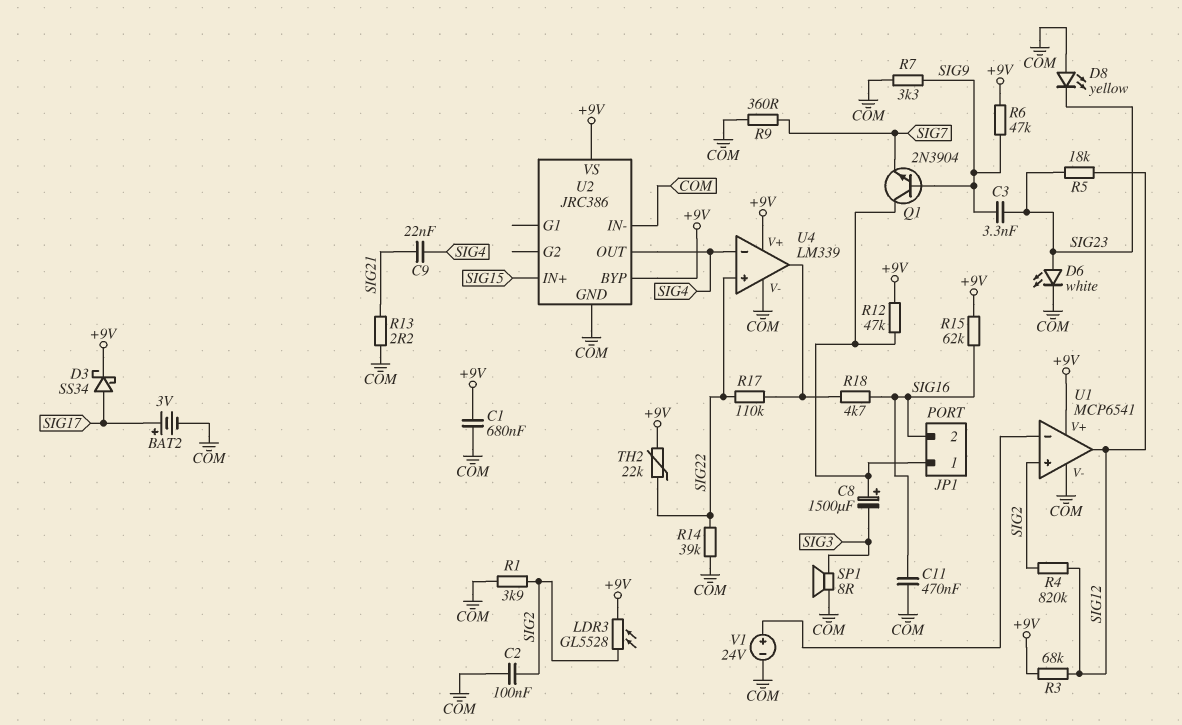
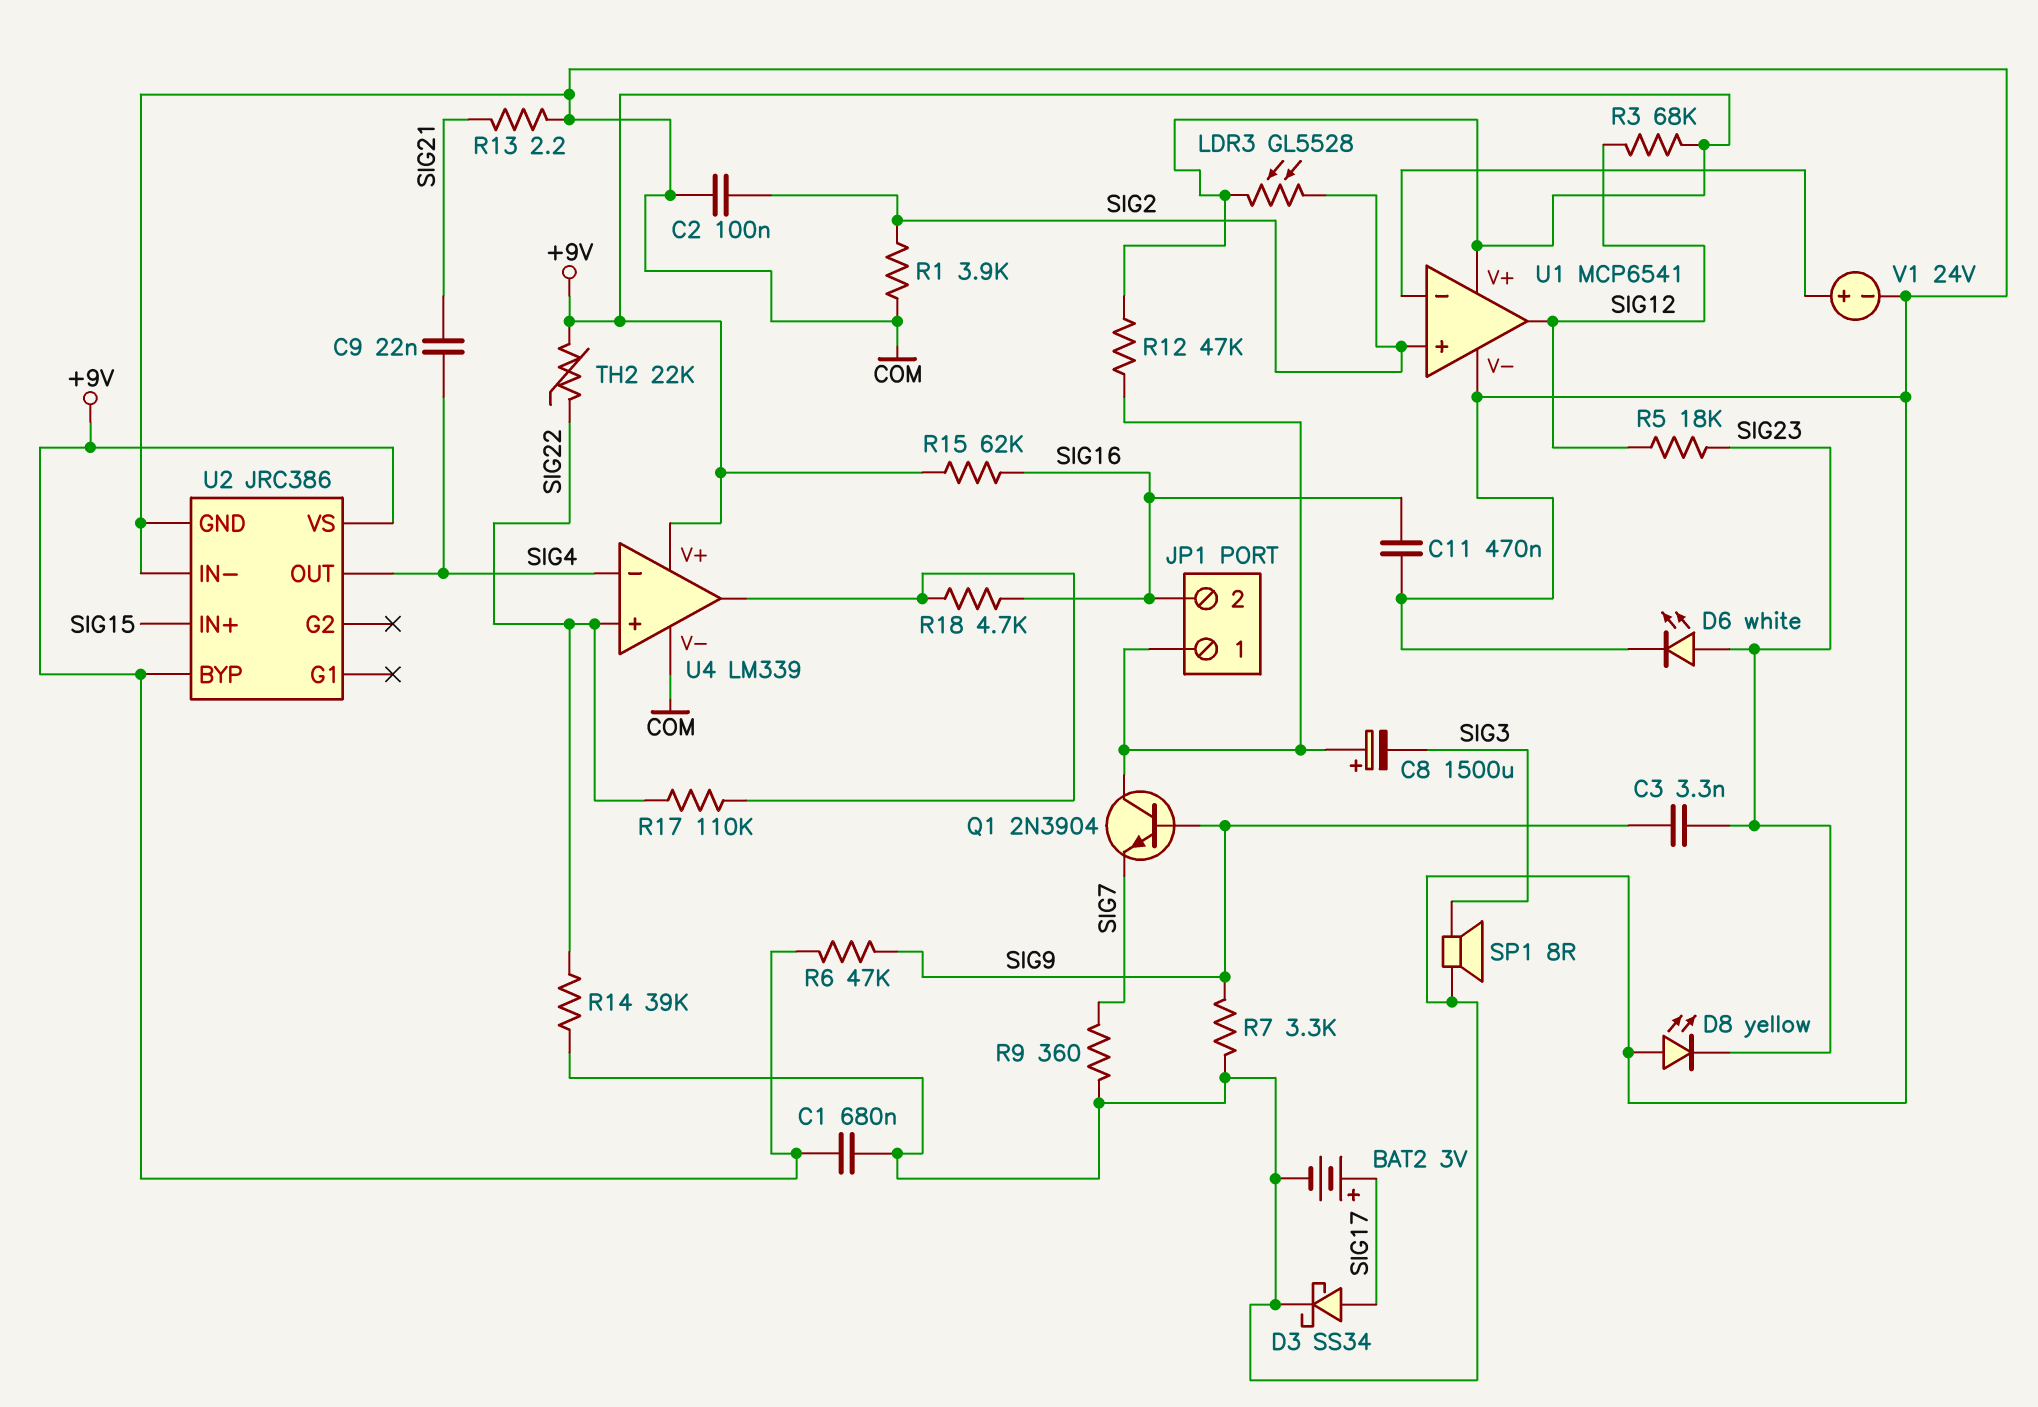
D3: schottky SS34 (A SIG17, K +9V) -> schottky SS34 (A SIG17, K COM)
R4: 820k (SIG2, SIG12) -> none

